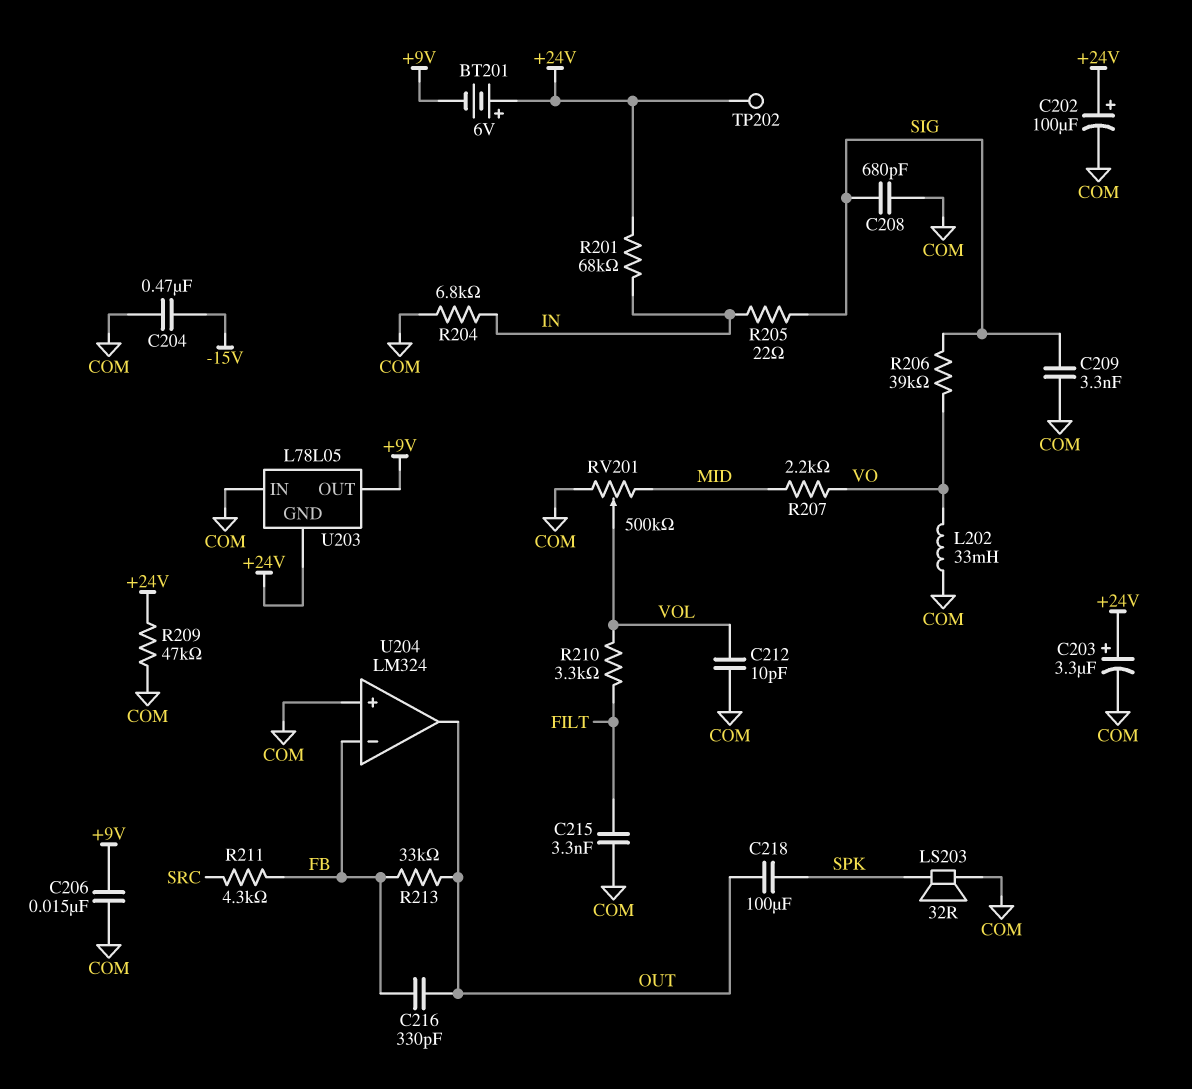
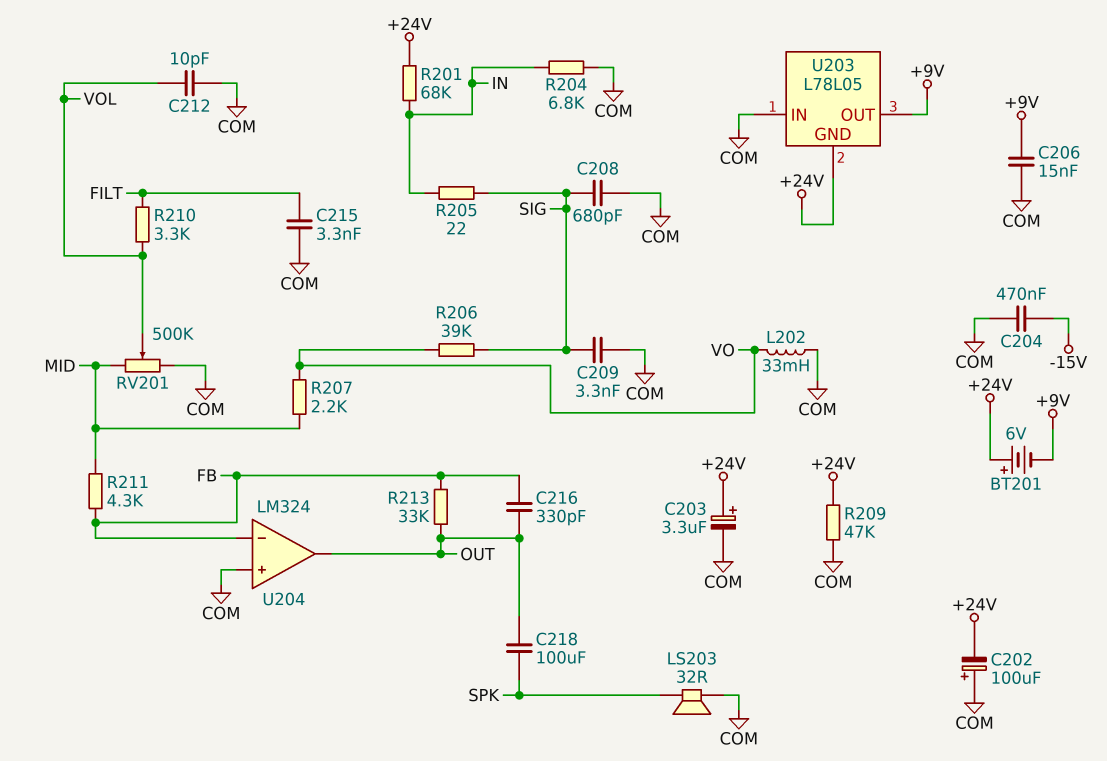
C202: 100uF (plus +24V, minus COM) -> 100uF (plus COM, minus +24V)
R211: 4.3k (FB, SRC) -> 4.3k (FB, MID)
TP202: test point (+24V) -> none

